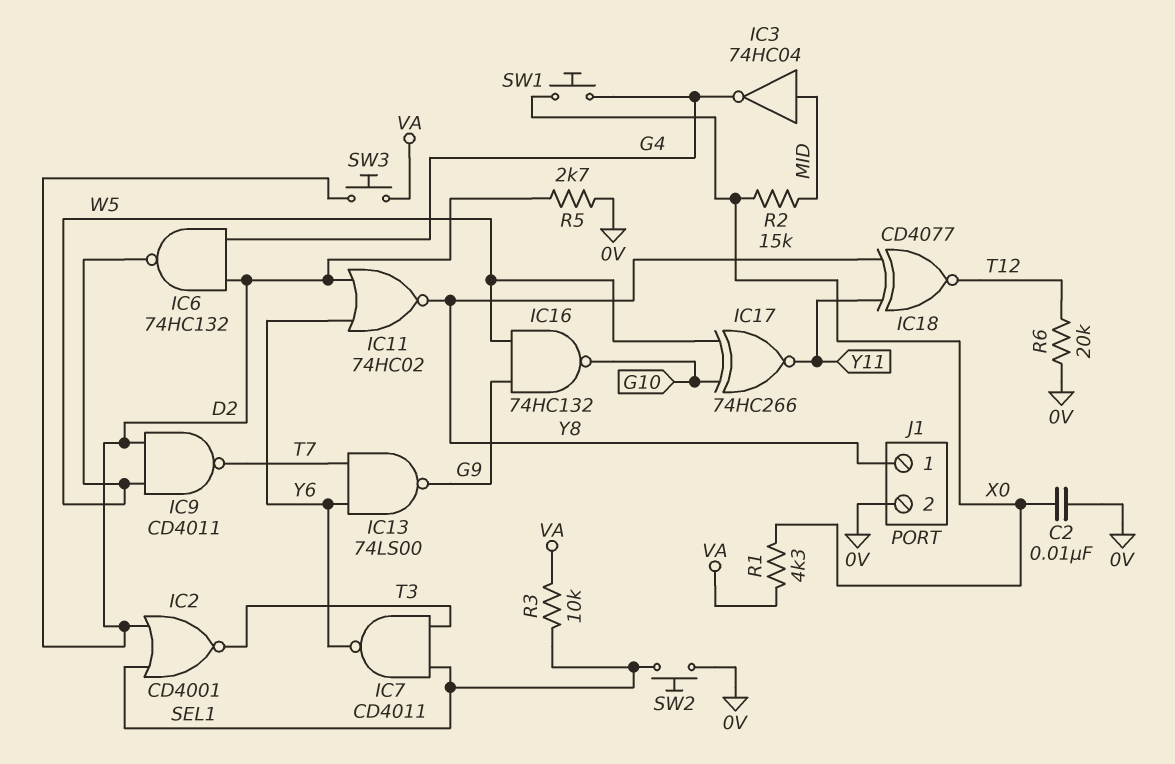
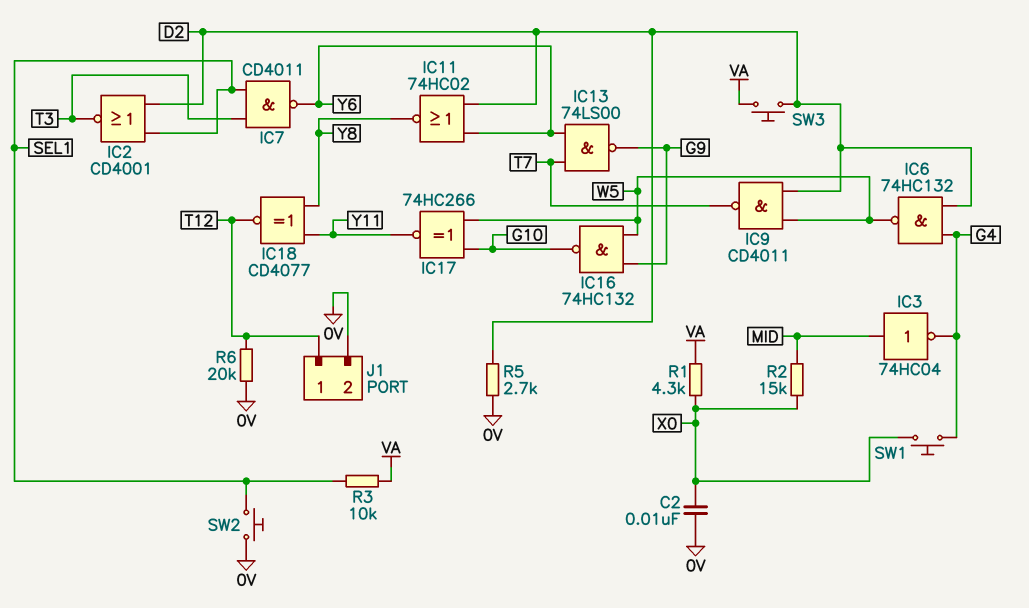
J1 pin 1: Y8 -> T12

